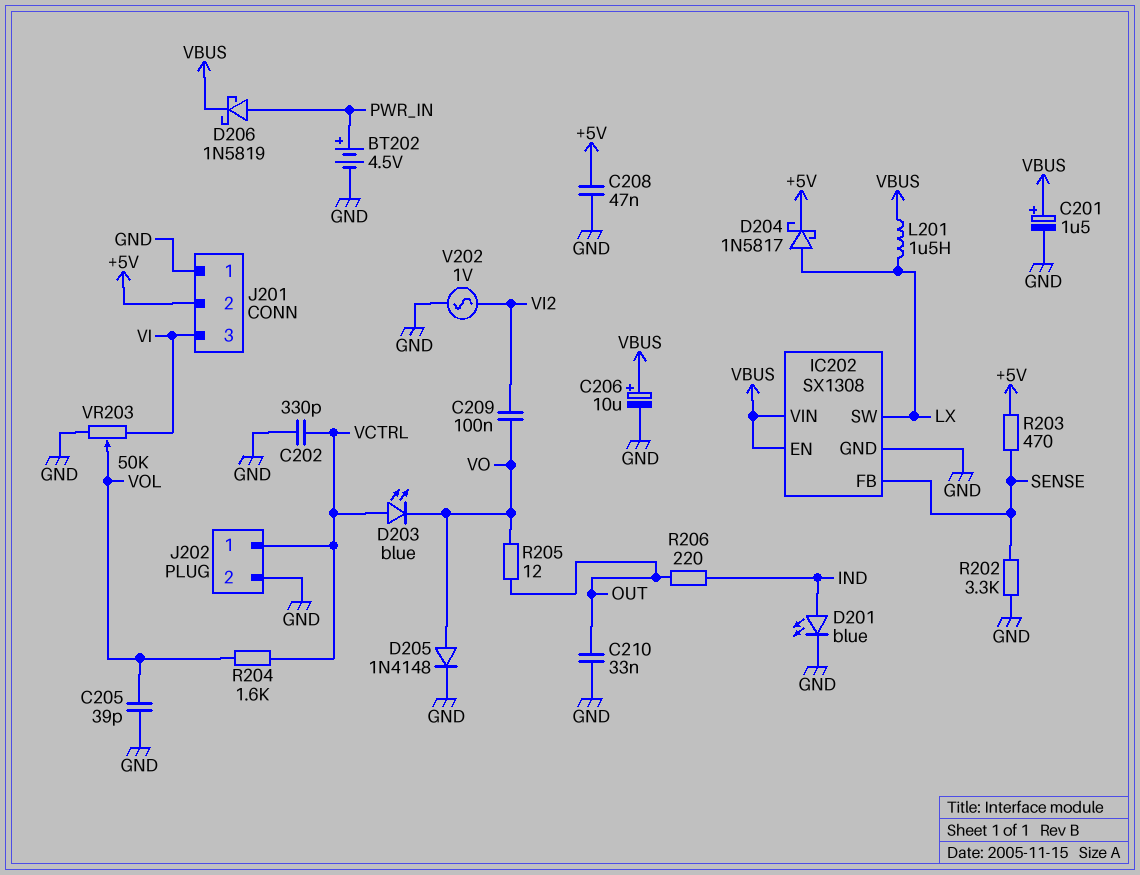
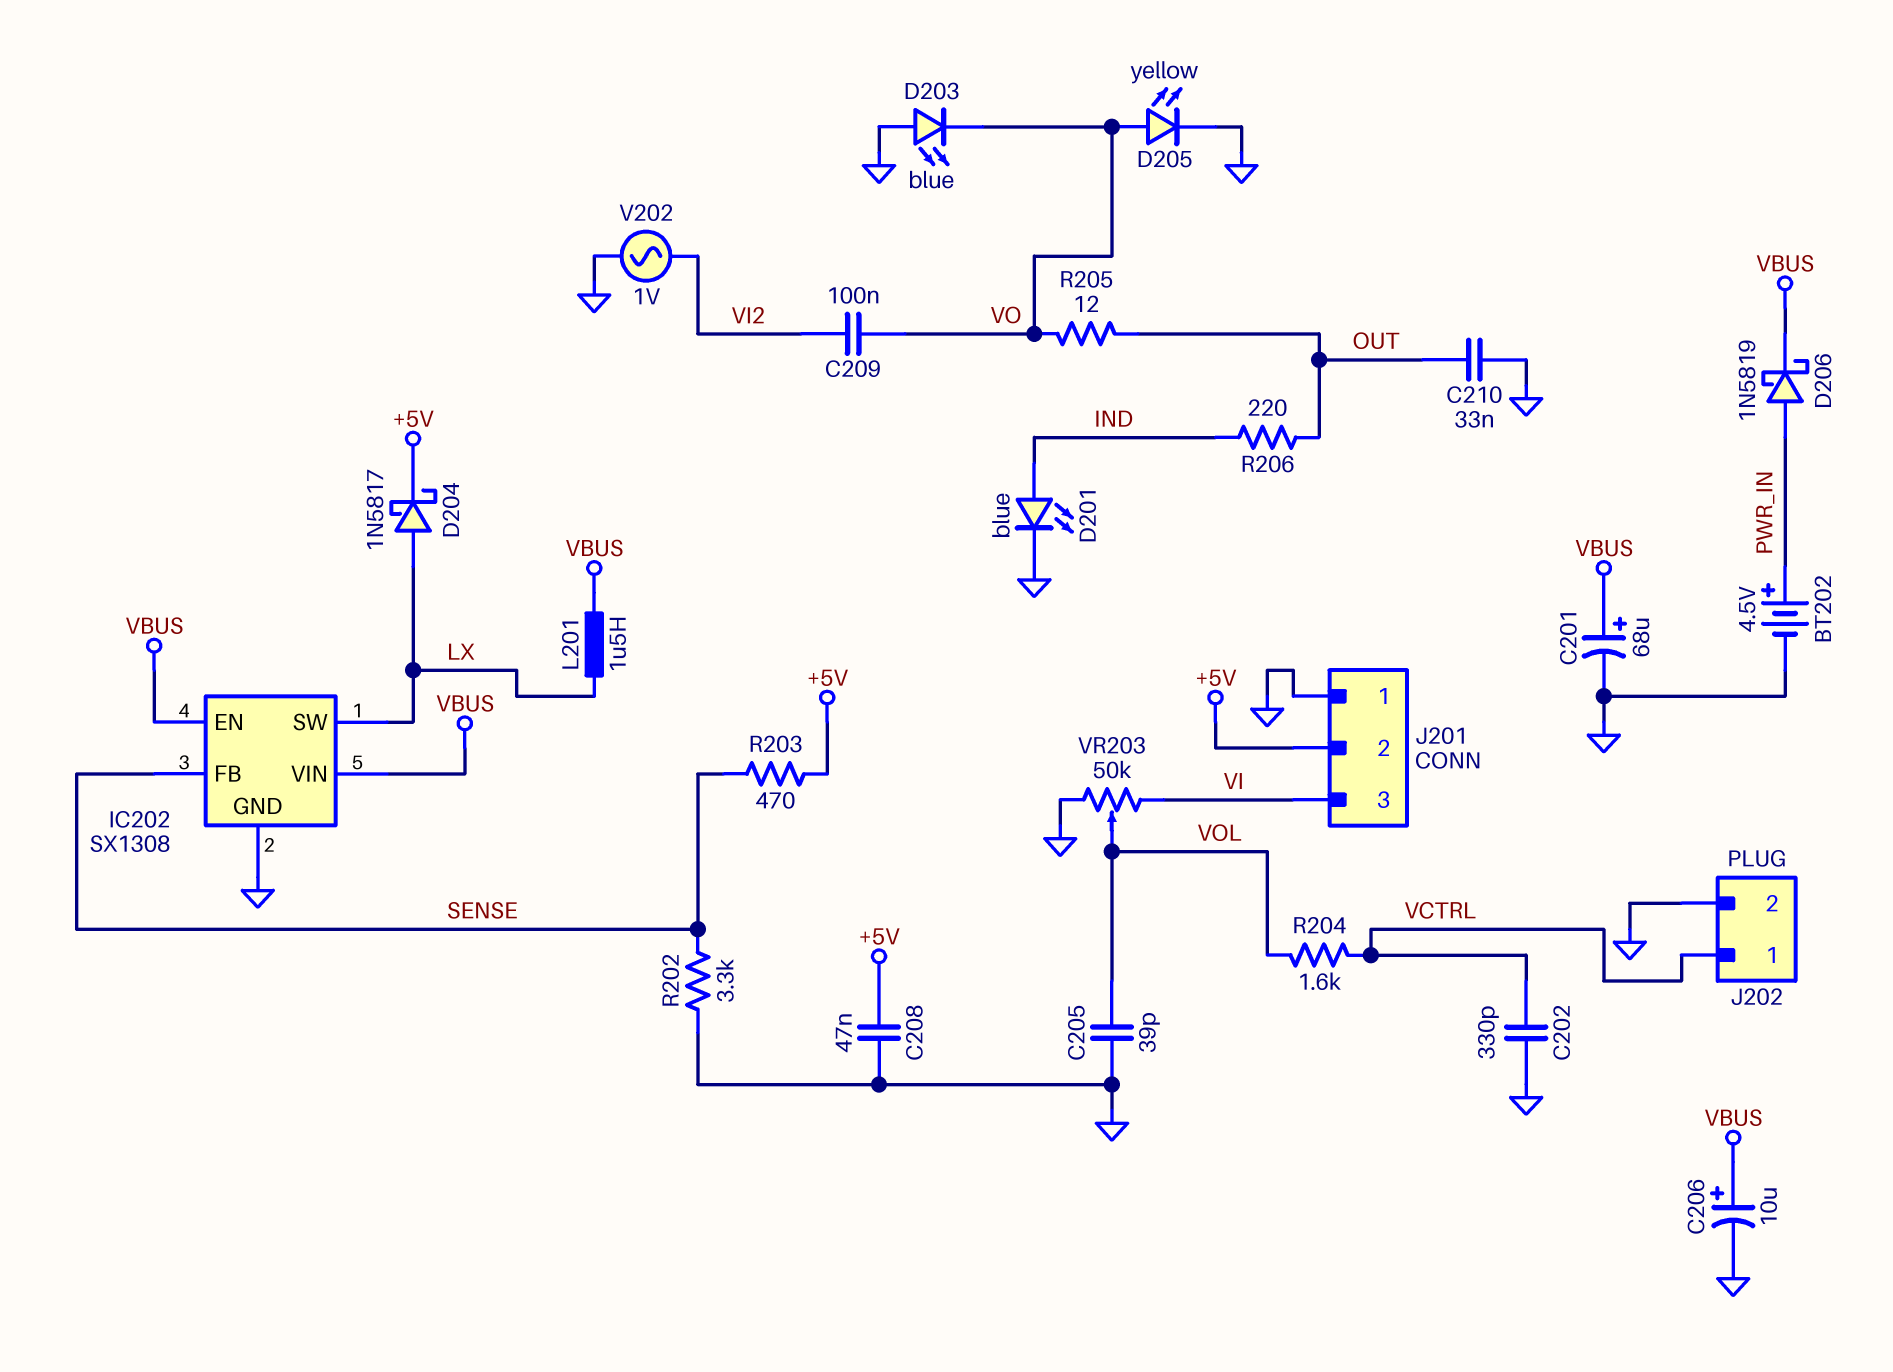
C201: 1.5uF (plus VBUS, minus GND) -> 68uF (plus VBUS, minus GND)
D203: LED blue (A VCTRL, K VO) -> LED blue (A GND, K VO)
D205: diode 1N4148 (A VO, K GND) -> LED yellow (A VO, K GND)

